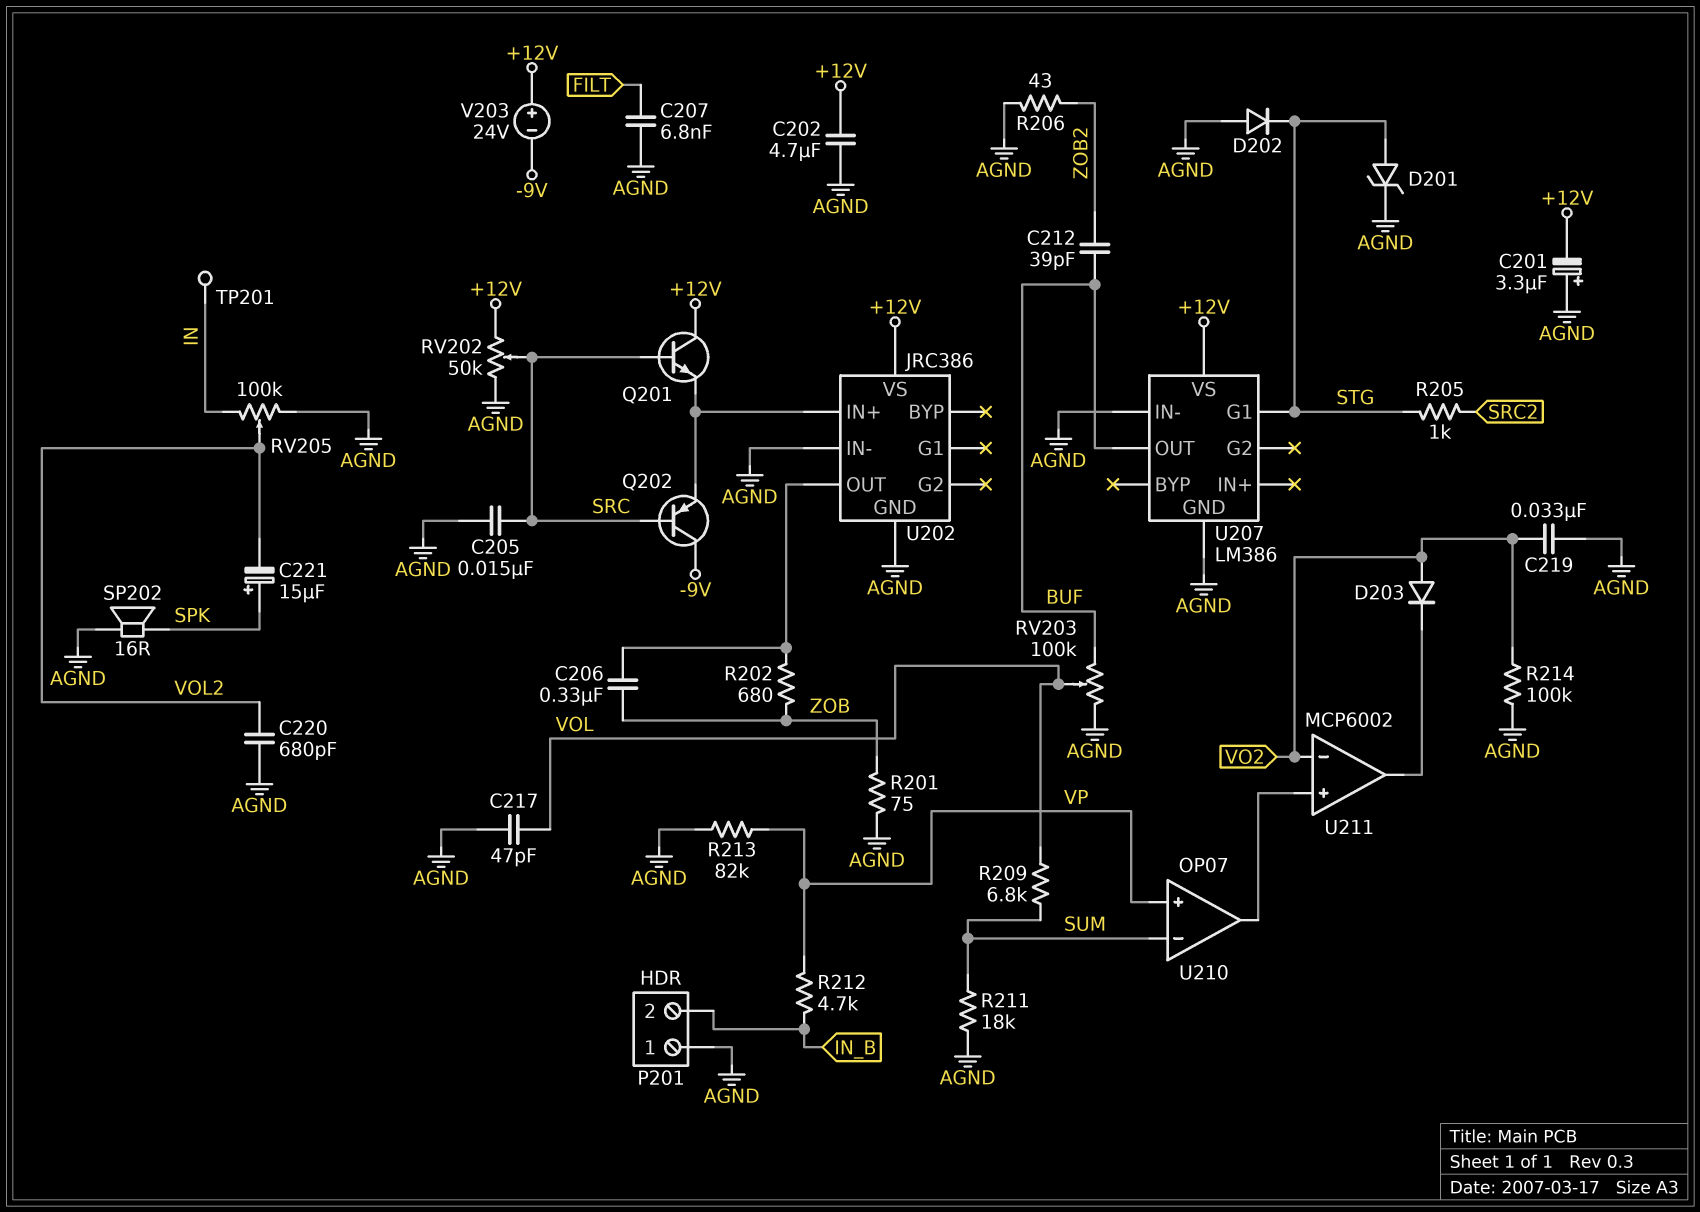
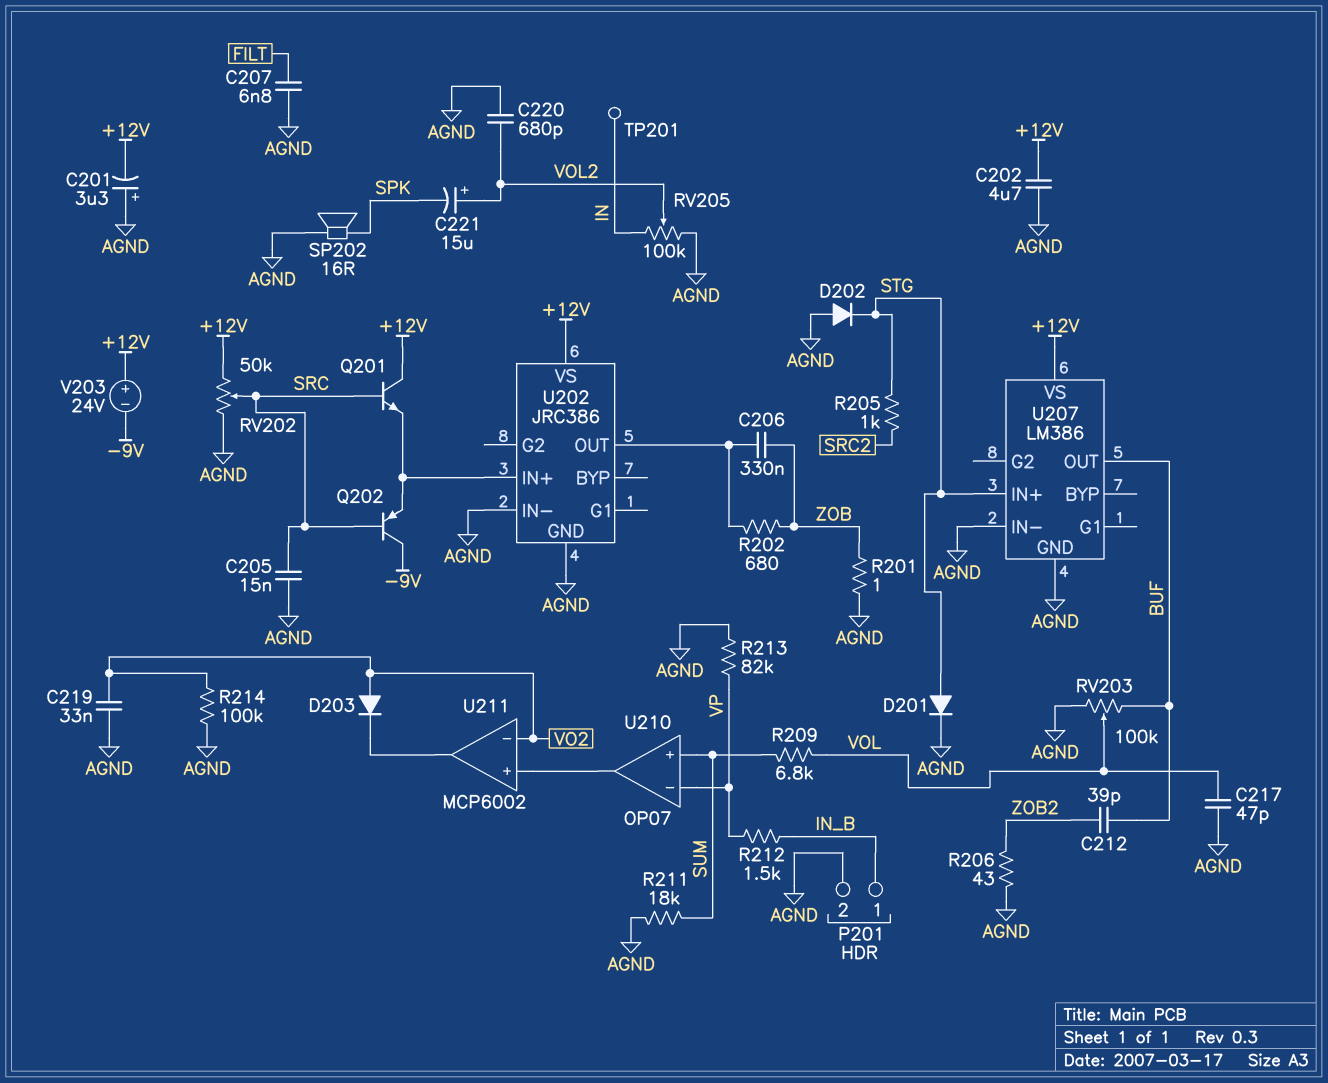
C221: 15uF (plus SPK, minus VOL2) -> 15uF (plus VOL2, minus SPK)
D201: zener (A STG, K AGND) -> diode (A STG, K AGND)
P201 pin 1: AGND -> IN_B
P201 pin 2: IN_B -> AGND
R201: 75 (AGND, ZOB) -> 1 (AGND, ZOB)
R212: 4.7k (IN_B, VP) -> 1.5k (IN_B, VP)
U207 pin G1: STG -> none
U207 pin IN+: none -> STG
U210 pin in+: VP -> SUM
U210 pin in-: SUM -> VP

